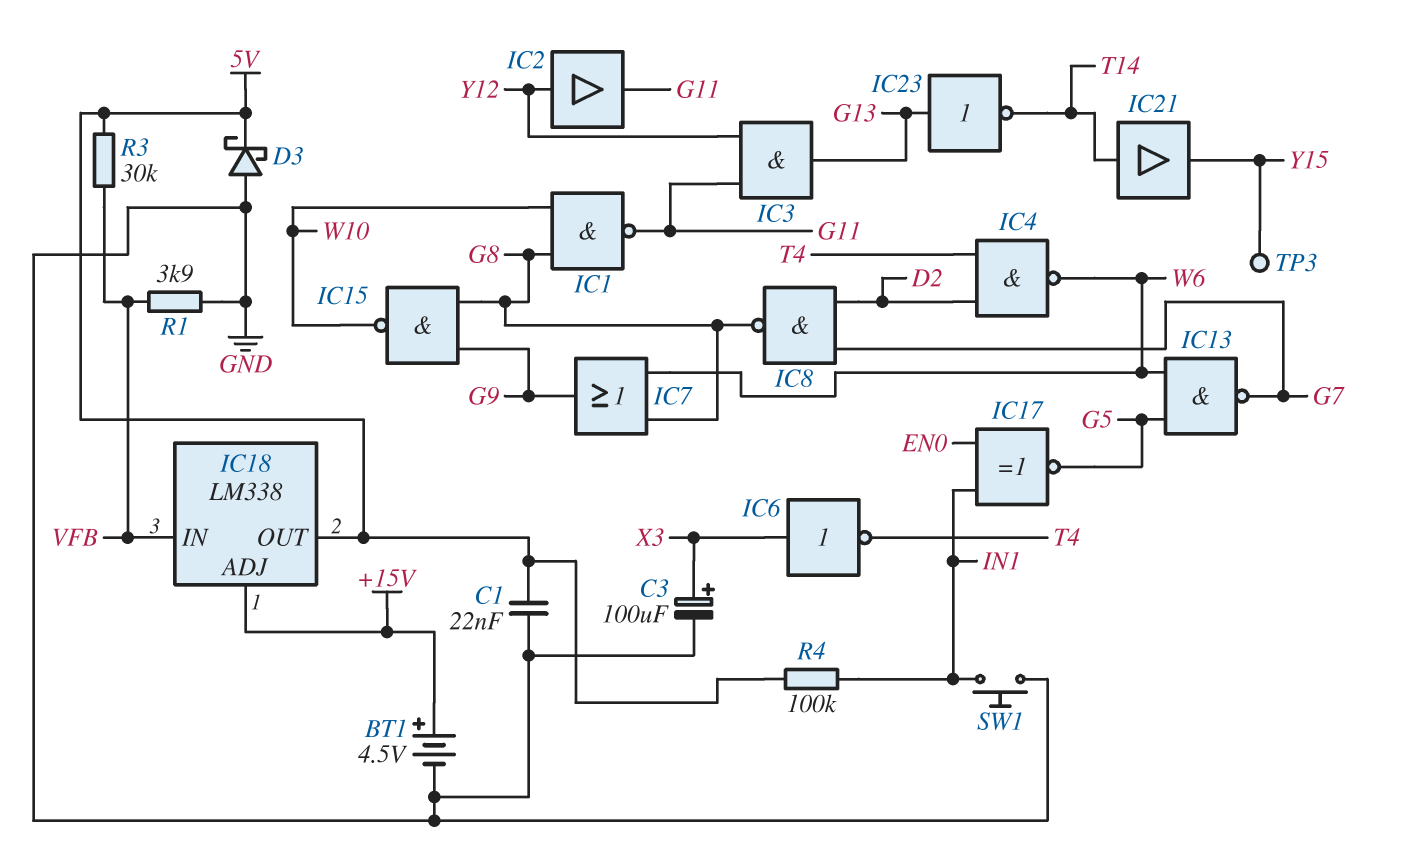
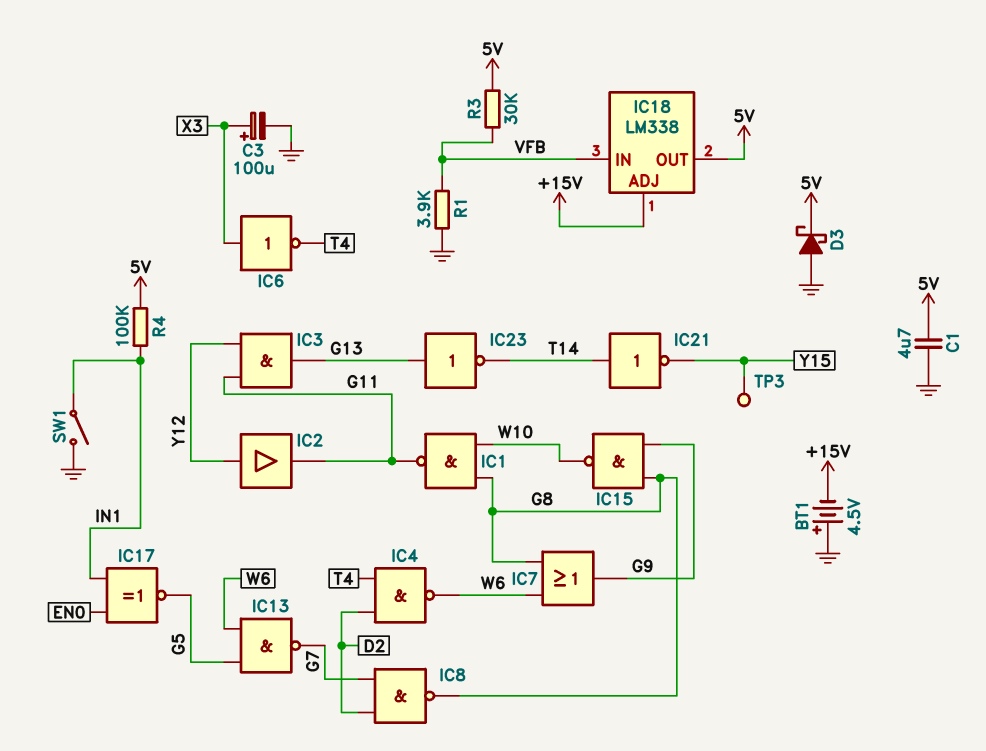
BT1: 4.5V (plus +15V, minus GND) -> 4.5V (plus GND, minus +15V)
C1: 22nF (5V, GND) -> 4.7uF (5V, GND)
IC21: buffer (in T14, out Y15) -> NOT (in T14, out Y15)
SW1: button (GND, IN1) -> switch (GND, IN1)

